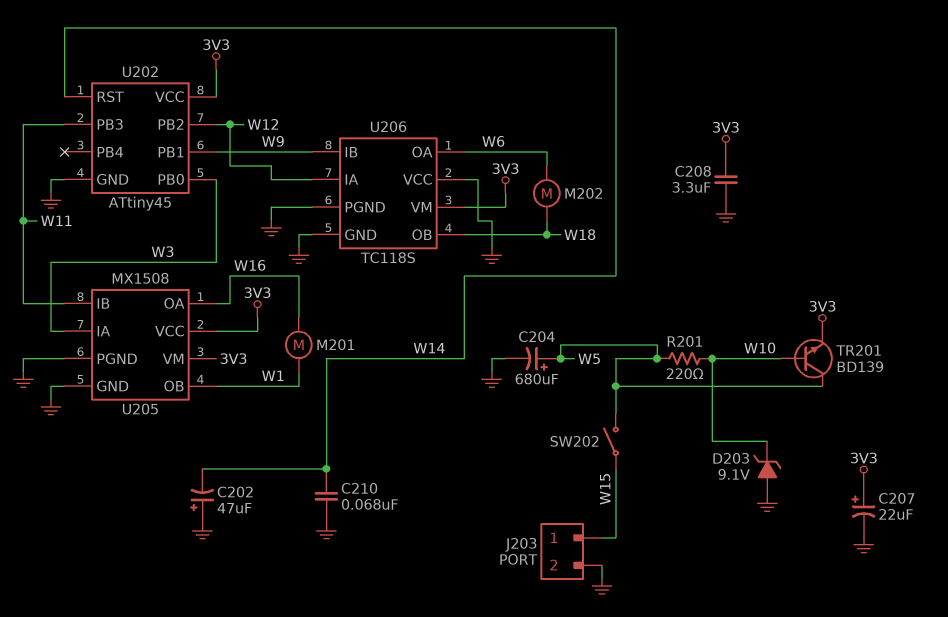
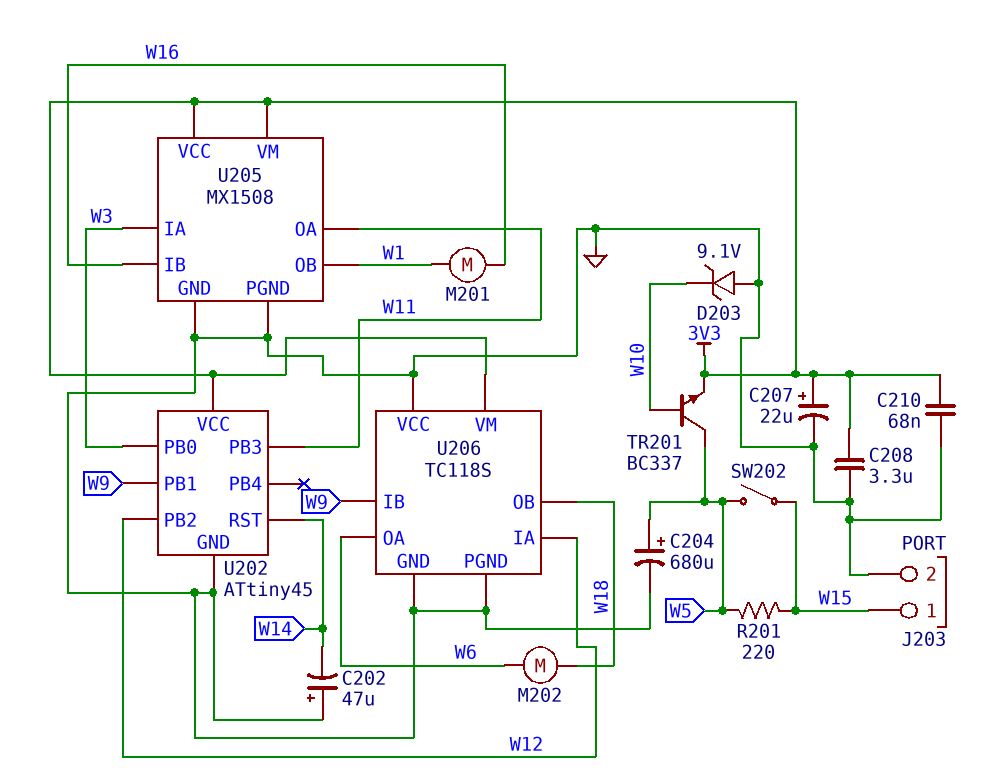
C210: 68nF (GND, W14) -> 68nF (3V3, GND)
R201: 220 (W5, W10) -> 220 (W5, W15)
TR201: NPN BD139 (B W10, C W5, E 3V3) -> NPN BC337 (B W10, C W5, E 3V3)
U205 pin IB: W11 -> W16
U205 pin OA: W16 -> W11

